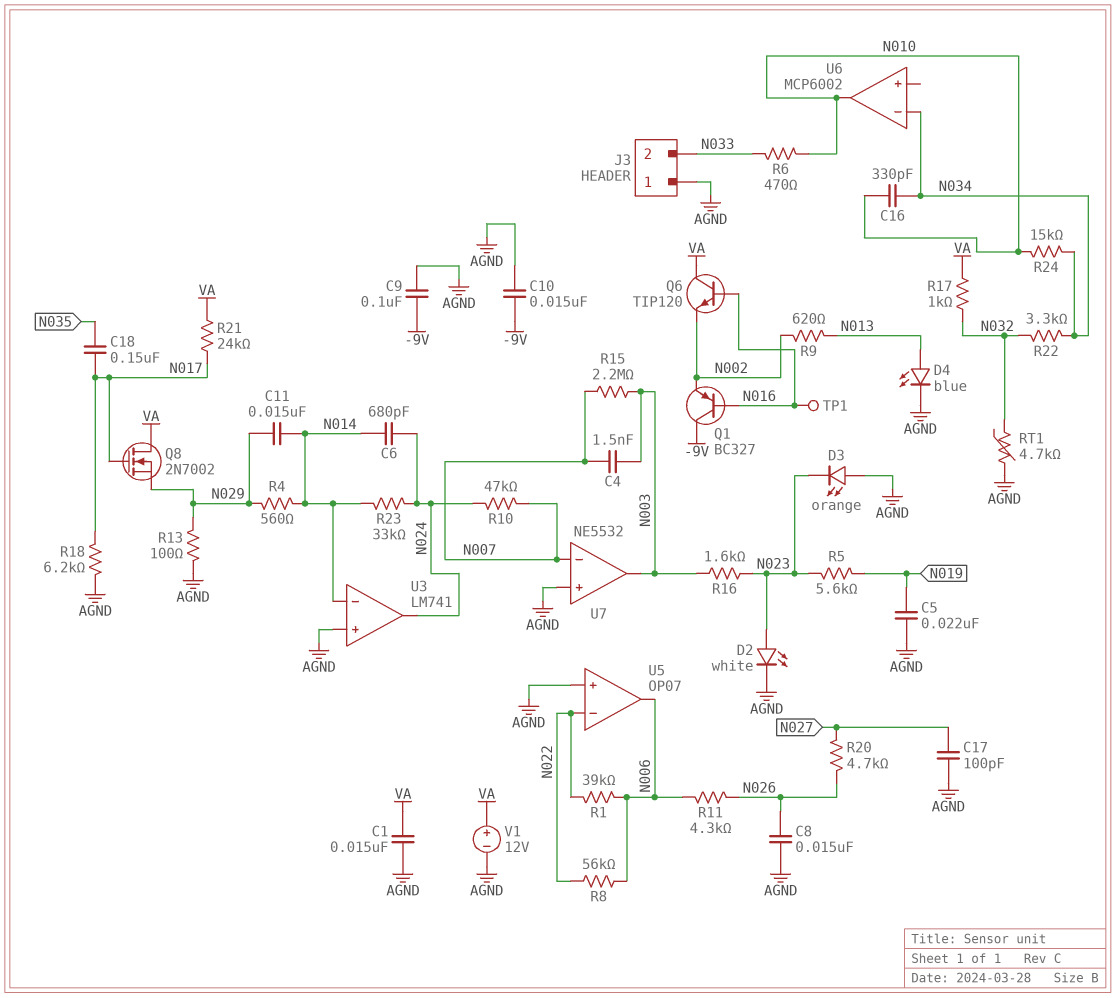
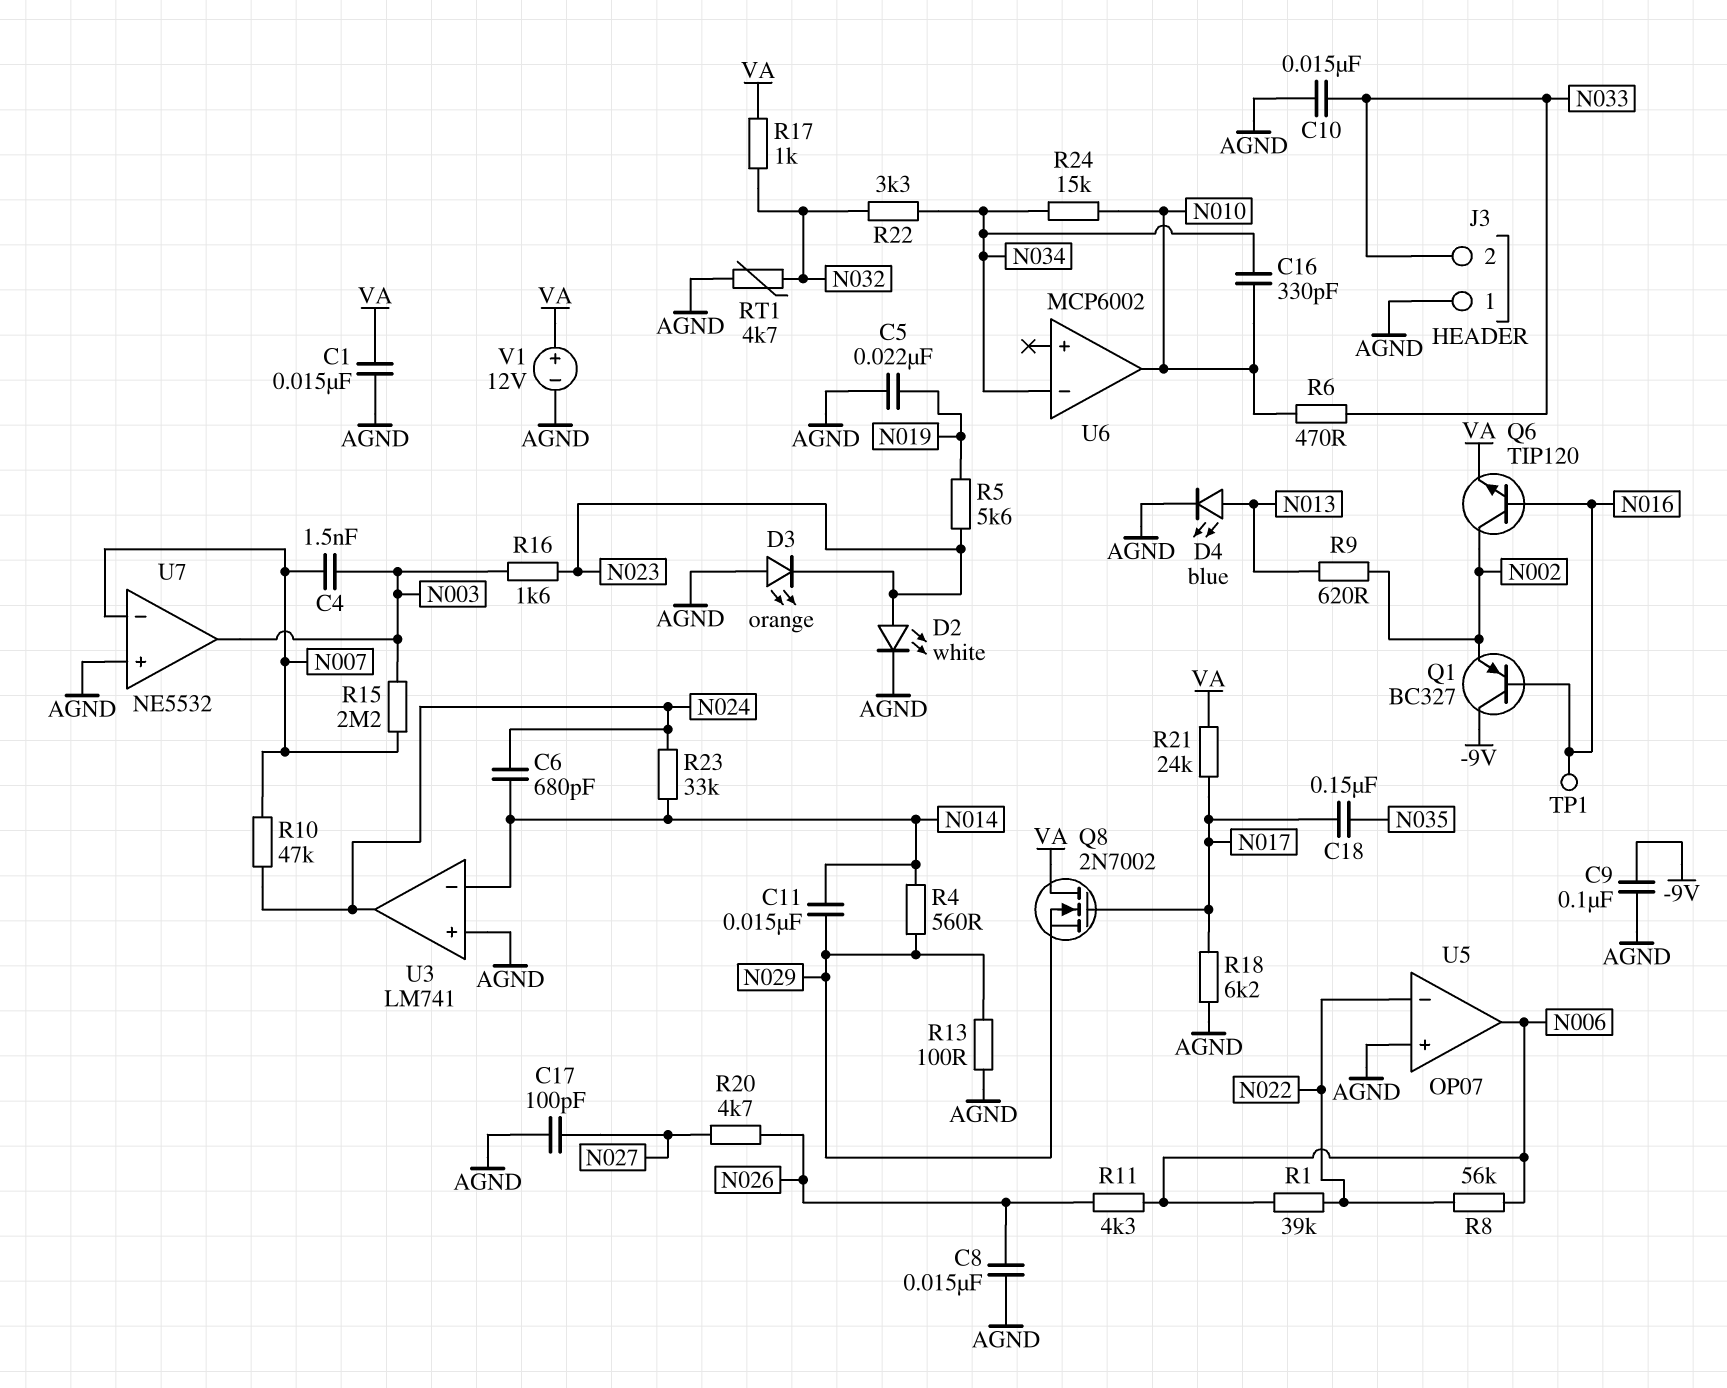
C10: 15nF (-9V, AGND) -> 15nF (AGND, N033)
Q6: NPN TIP120 (B N016, C VA, E N002) -> NPN TIP120 (B N016, C N002, E VA)

